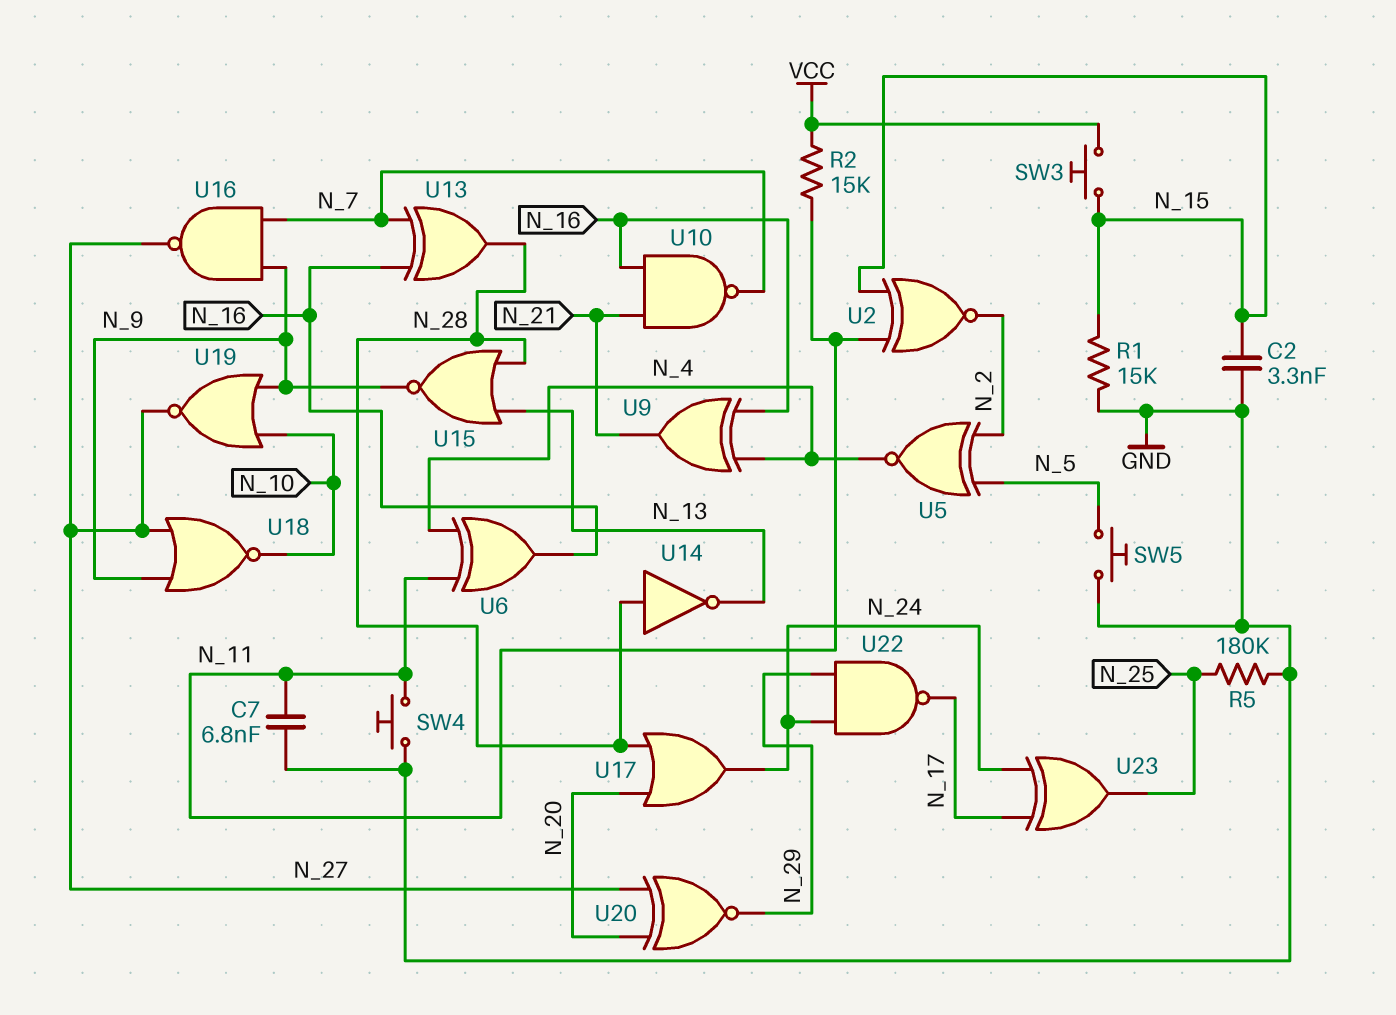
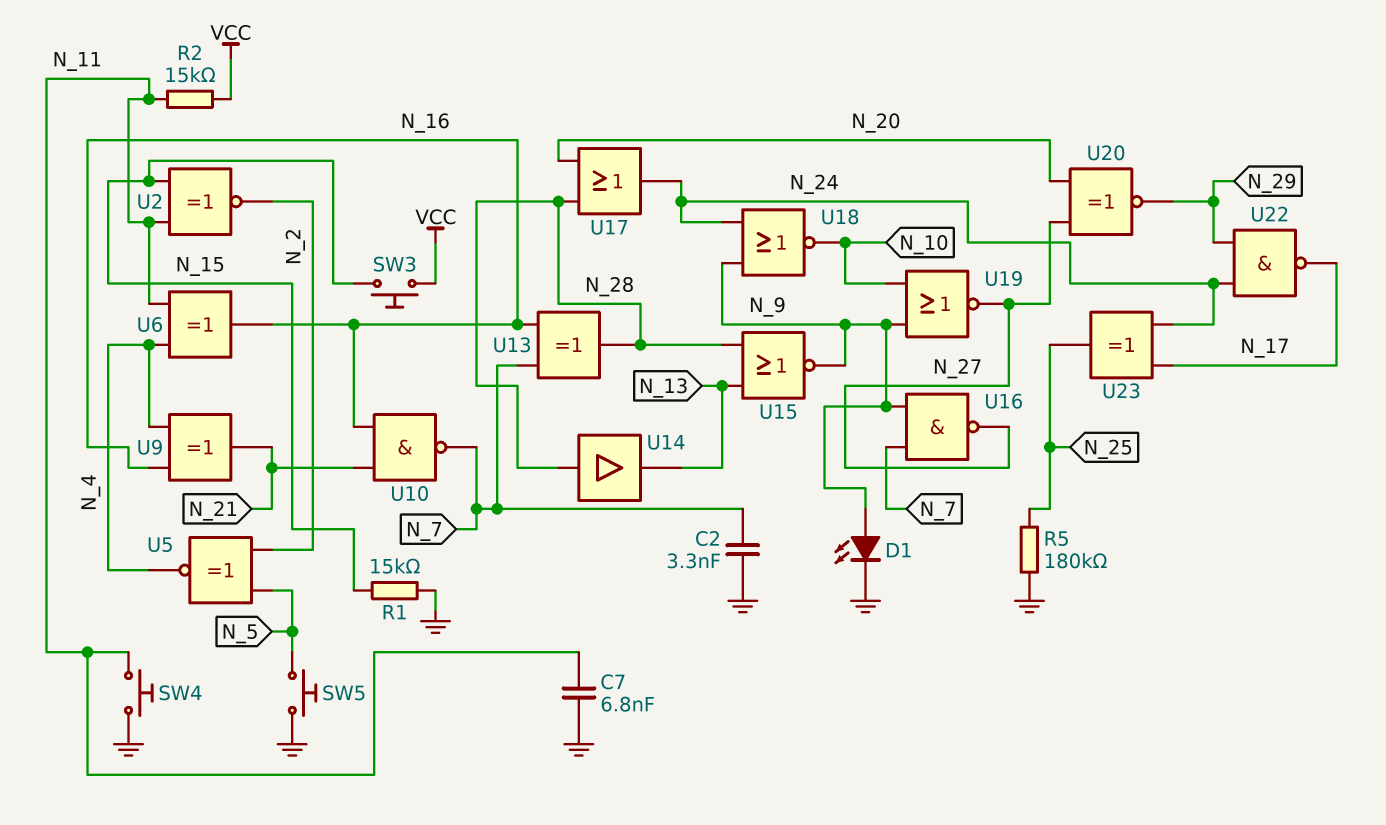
C2: 3.3nF (GND, N_15) -> 3.3nF (GND, N_7)
D1: none -> LED (A N_9, K GND)
U14: NOT (in N_28, out N_13) -> buffer (in N_28, out N_13)
U18: NOR (in N_9, in N_27, out N_10) -> NOR (in N_9, in N_24, out N_10)

